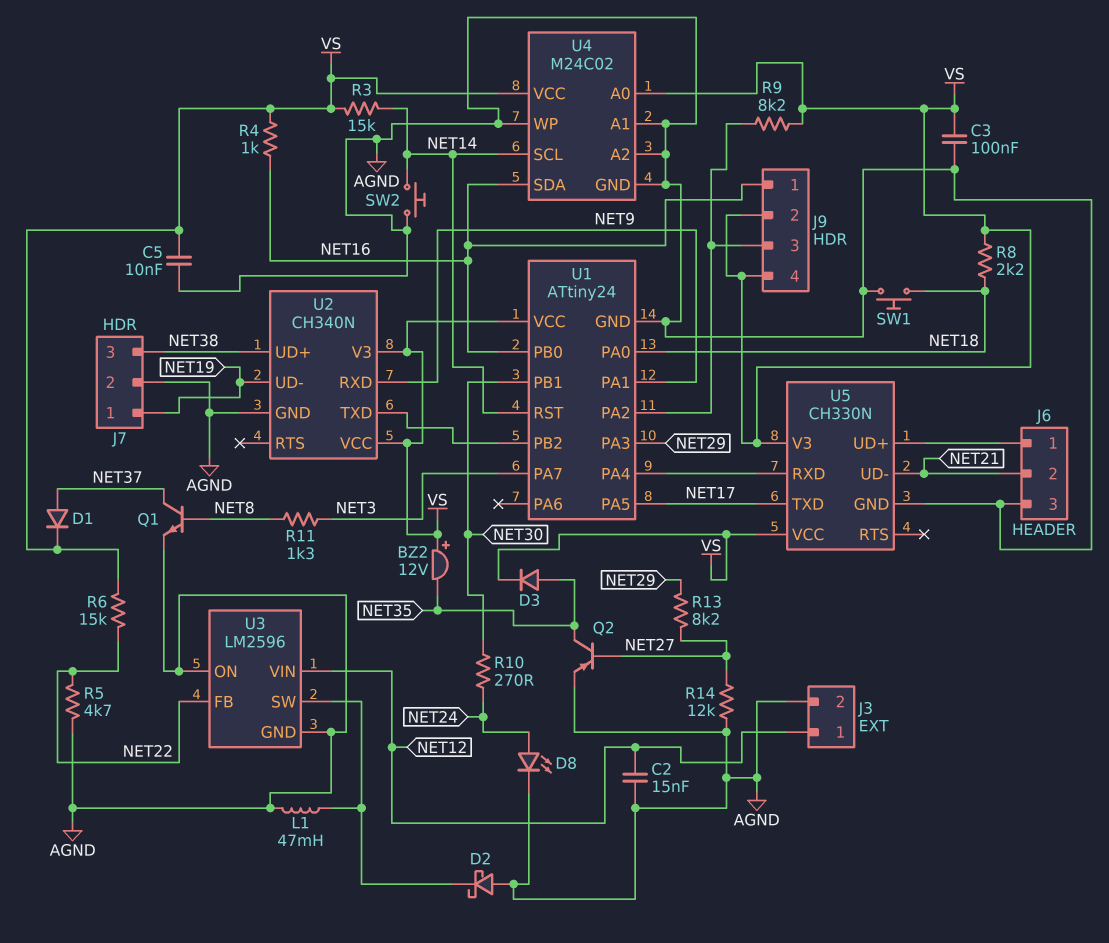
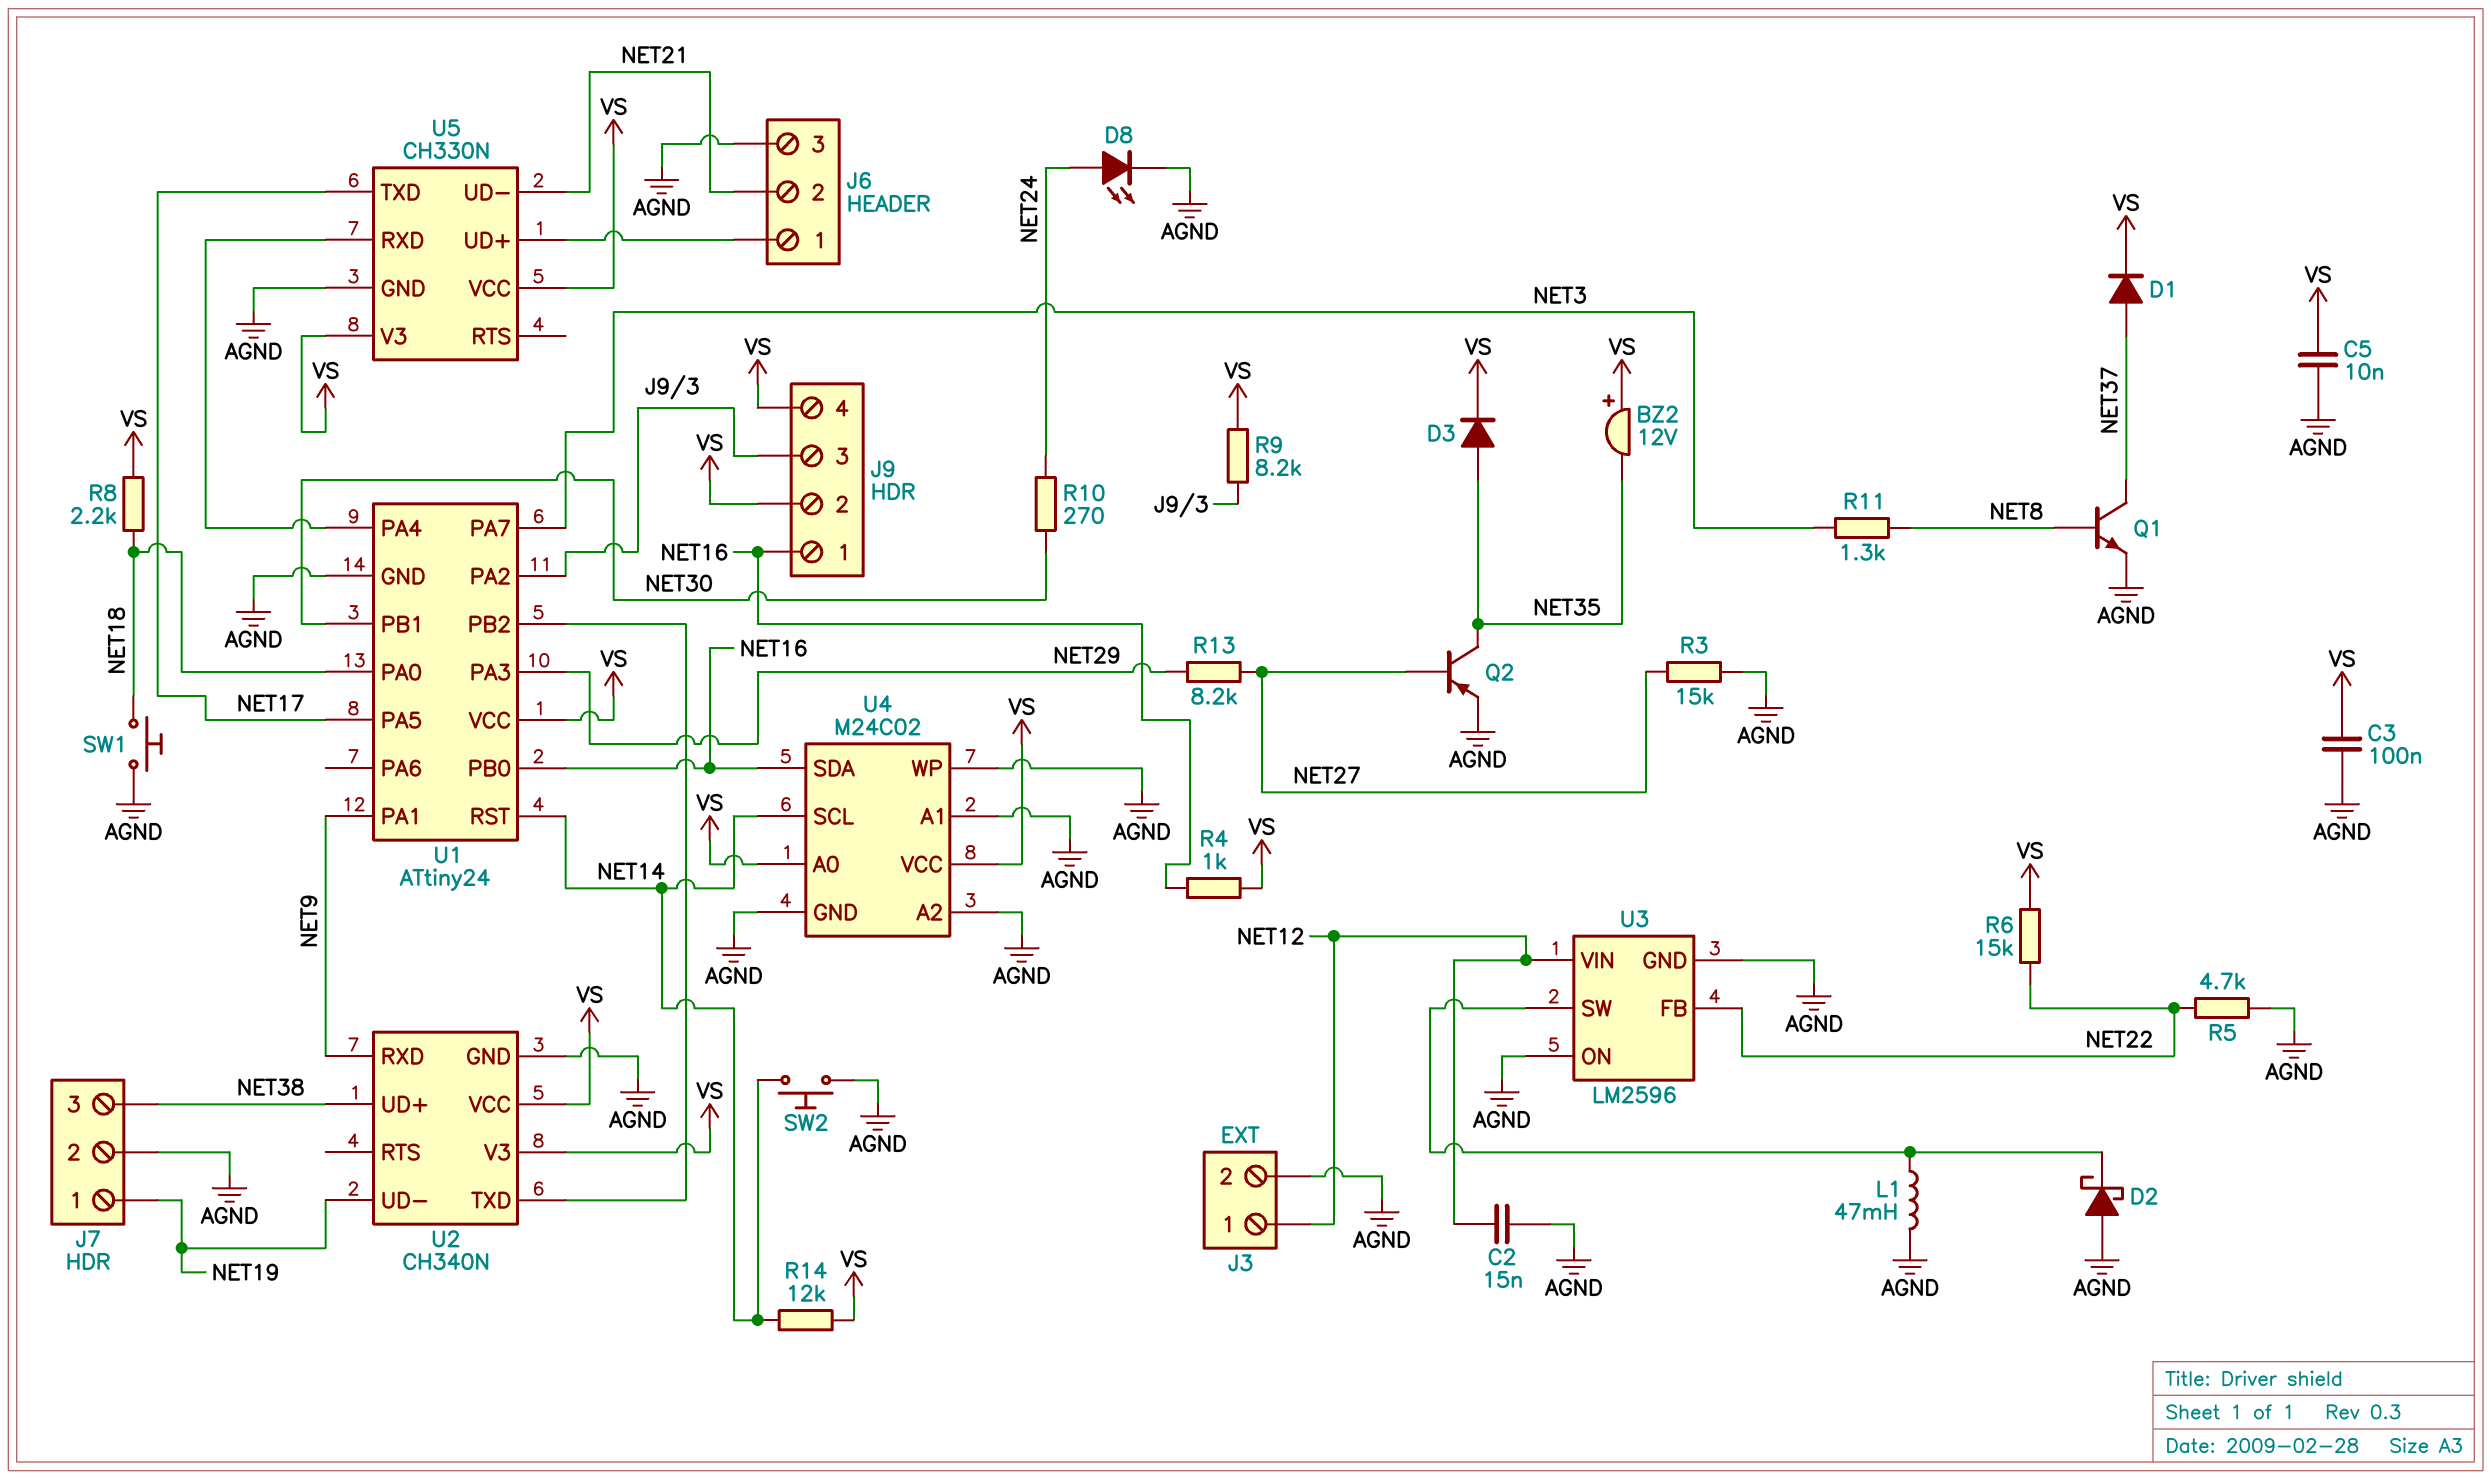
R3: 15k (NET14, VS) -> 15k (AGND, NET27)
R14: 12k (AGND, NET27) -> 12k (NET14, VS)

